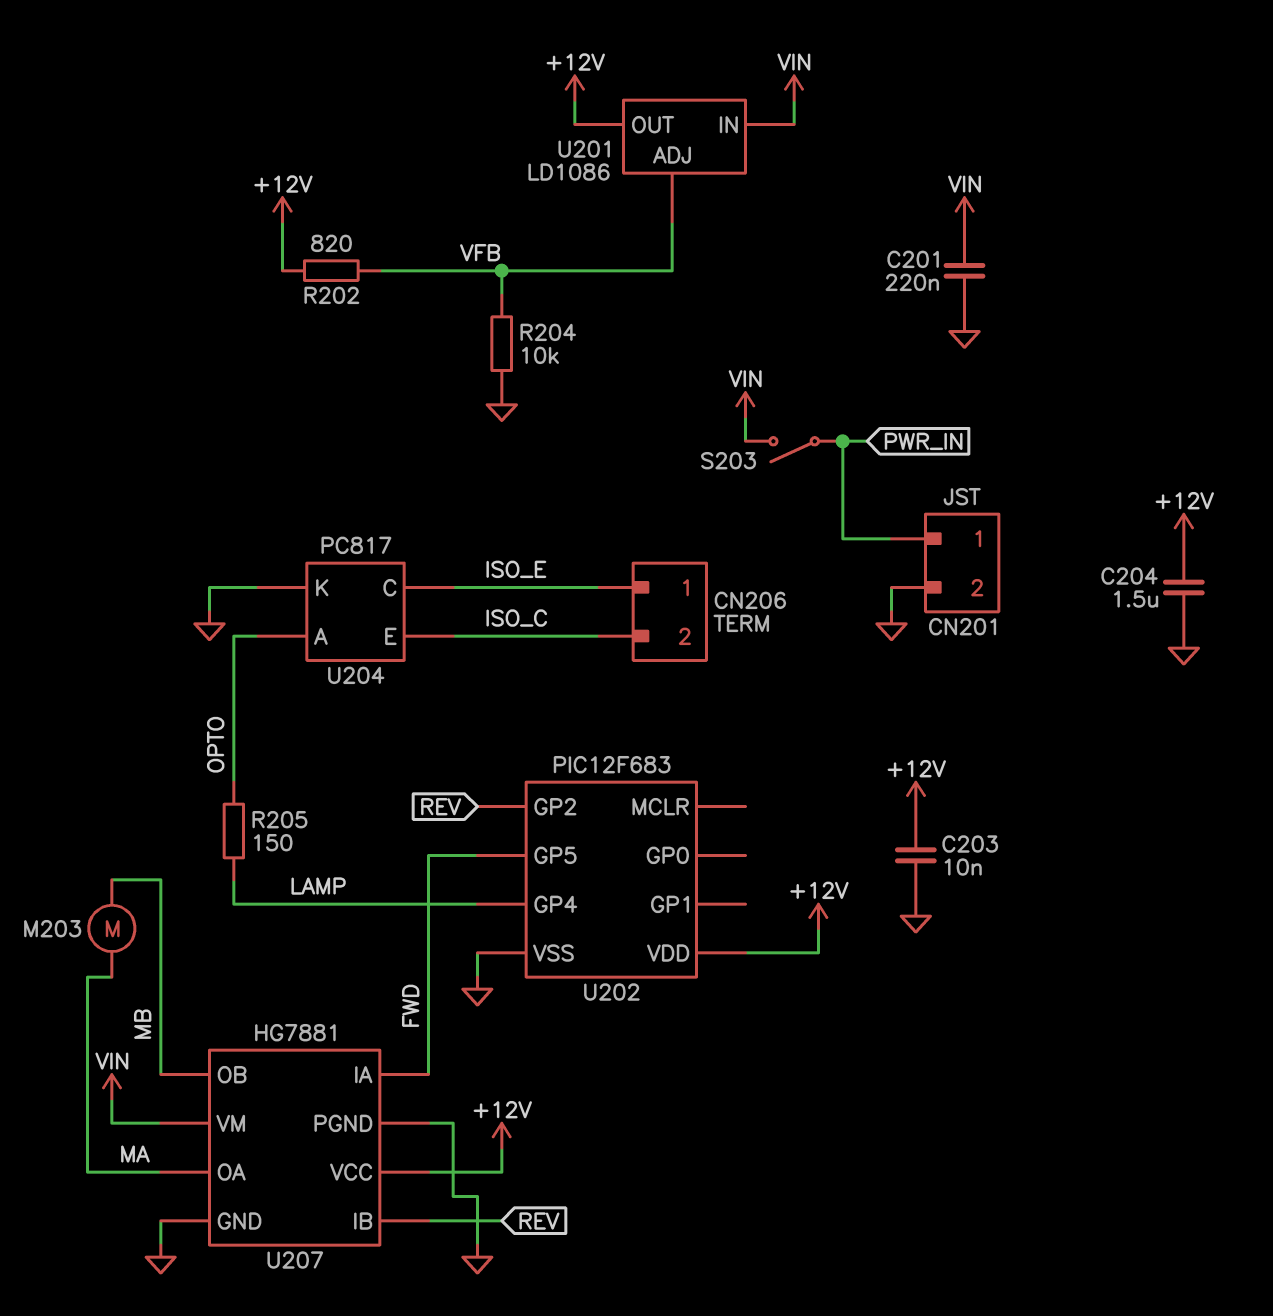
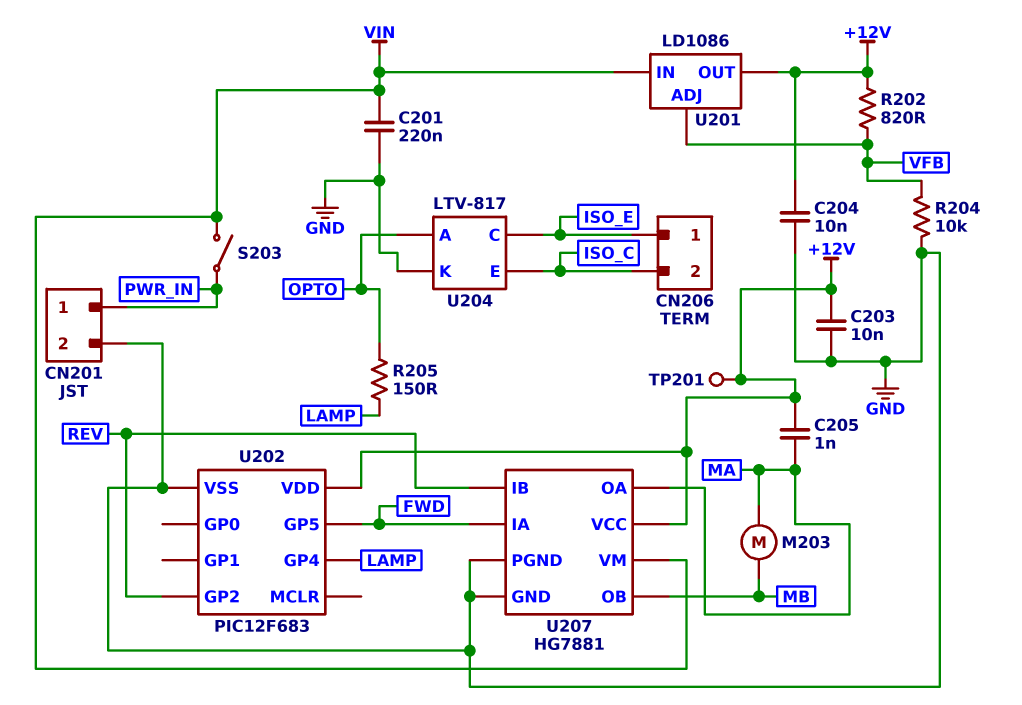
C204: 1.5uF (+12V, GND) -> 10nF (+12V, GND)
C205: none -> 1nF (+12V, MA)
TP201: none -> test point (+12V)
U204: PC817 -> LTV-817

